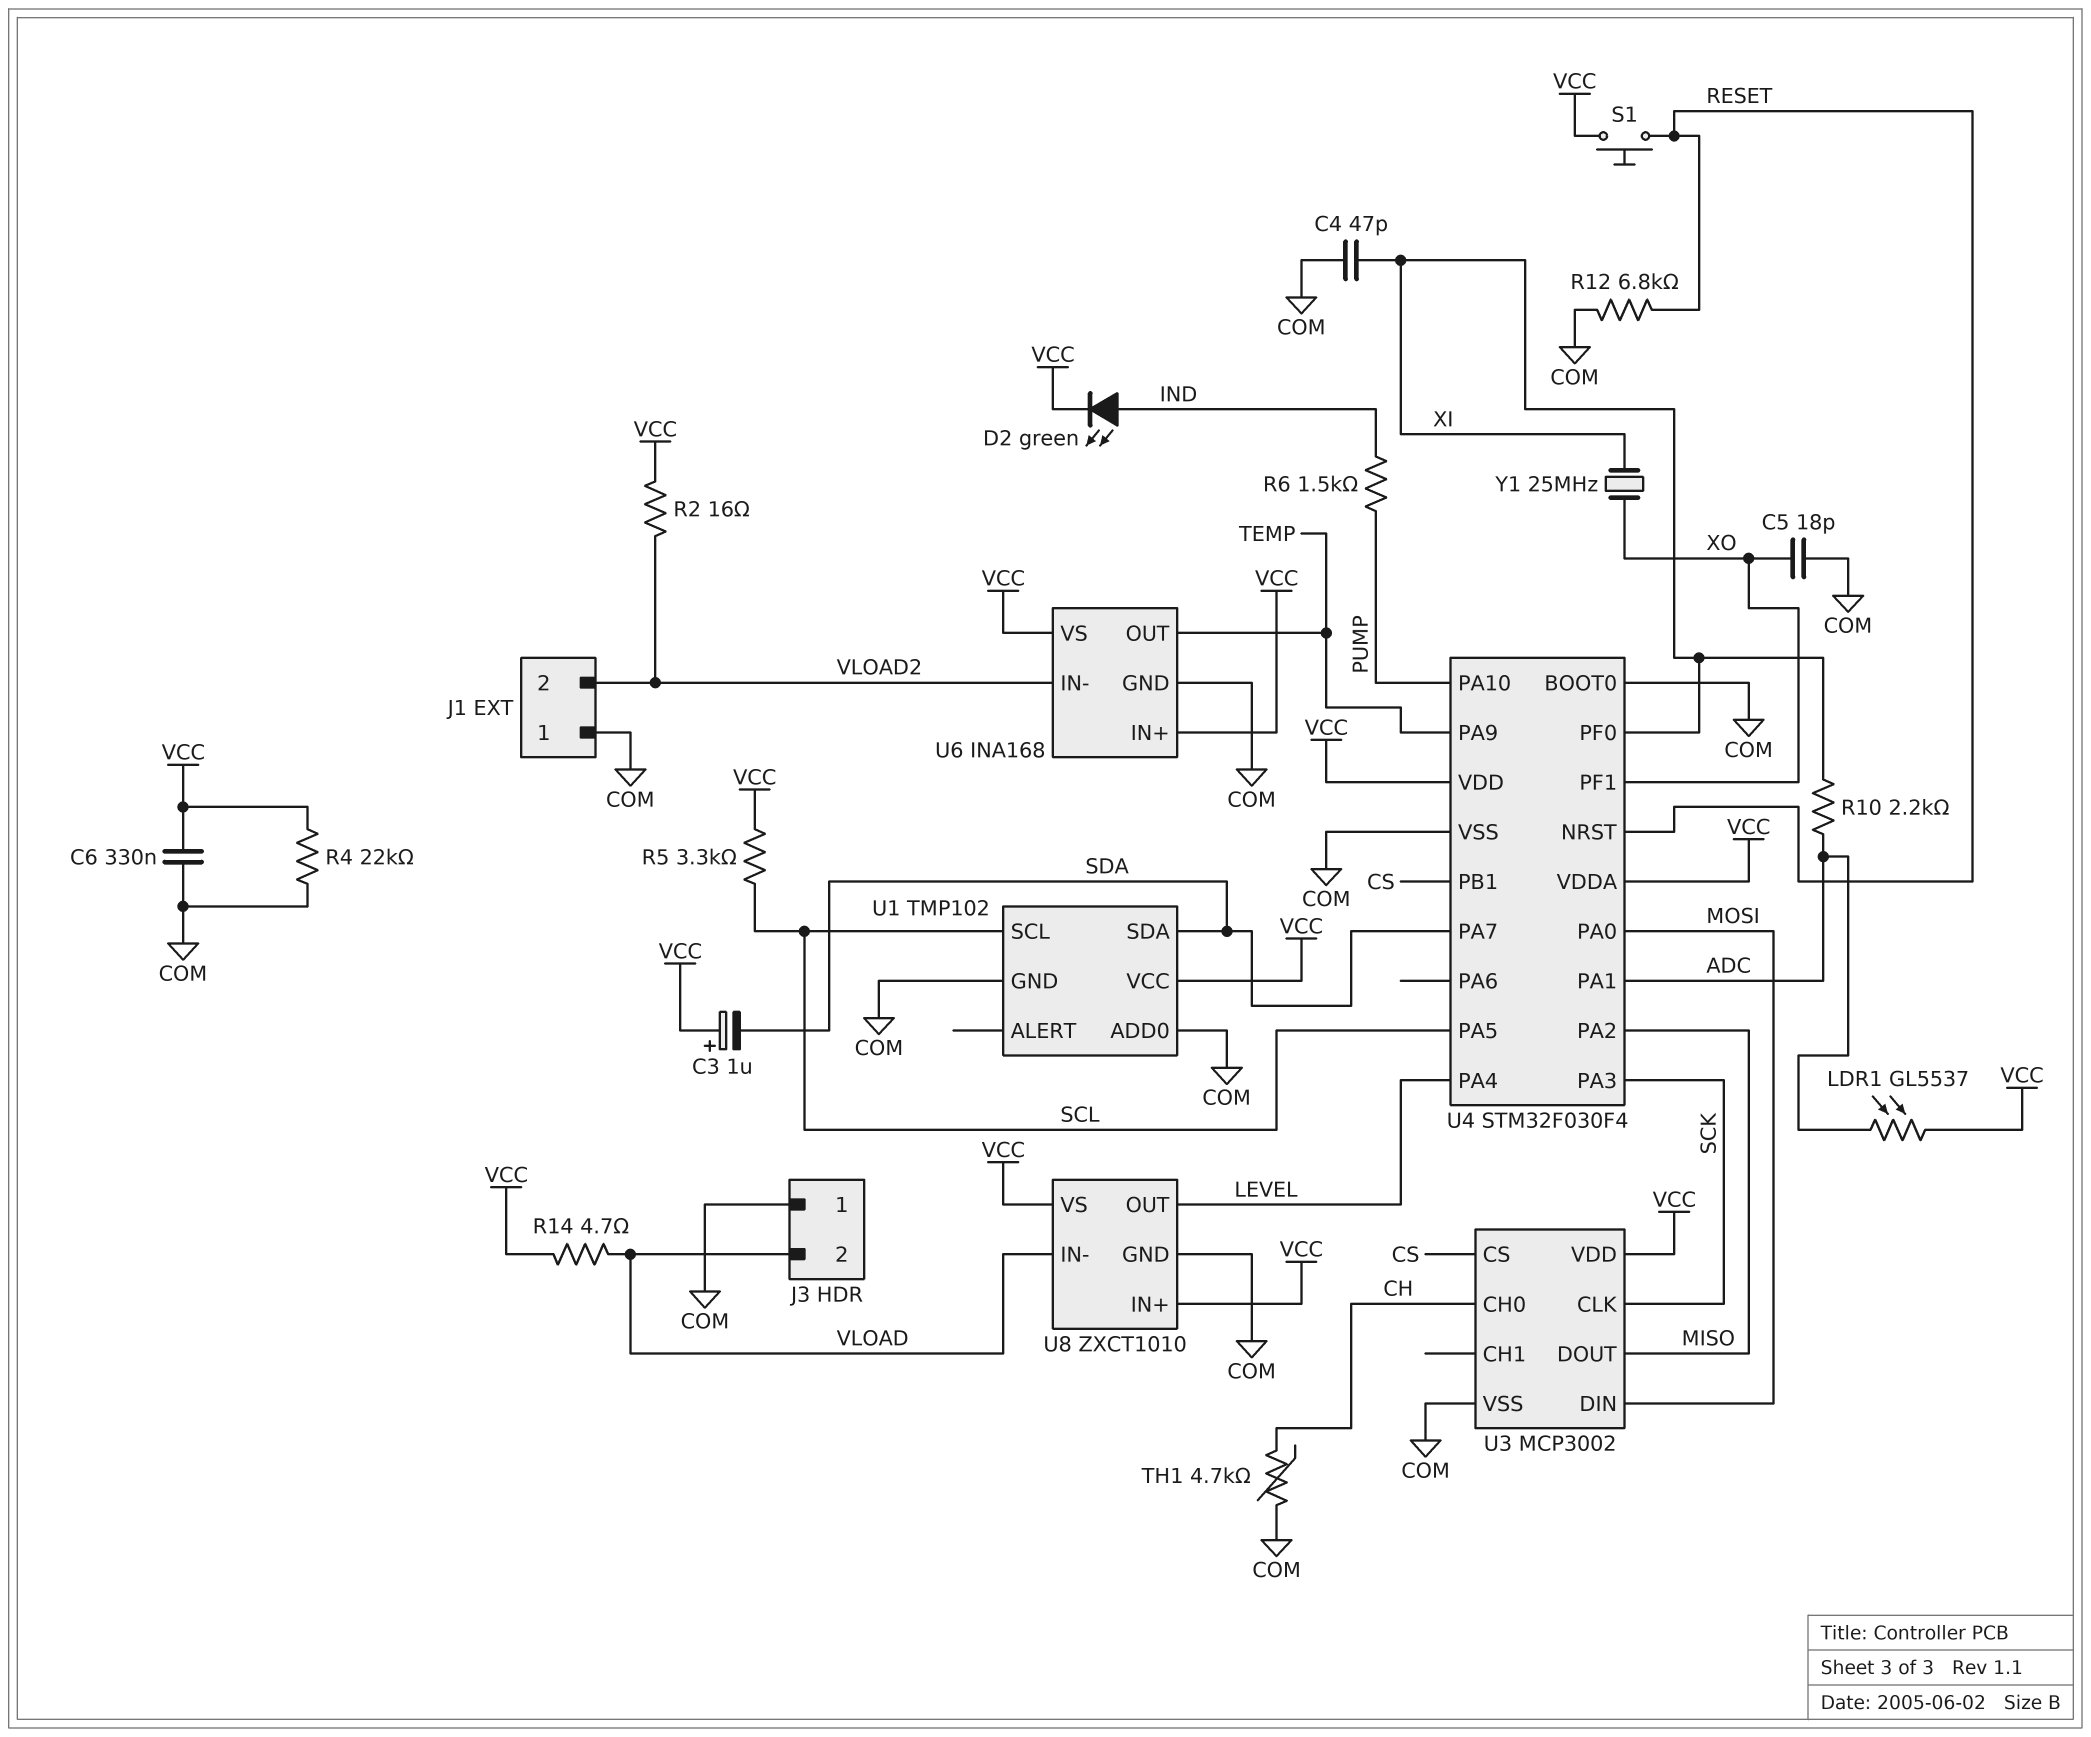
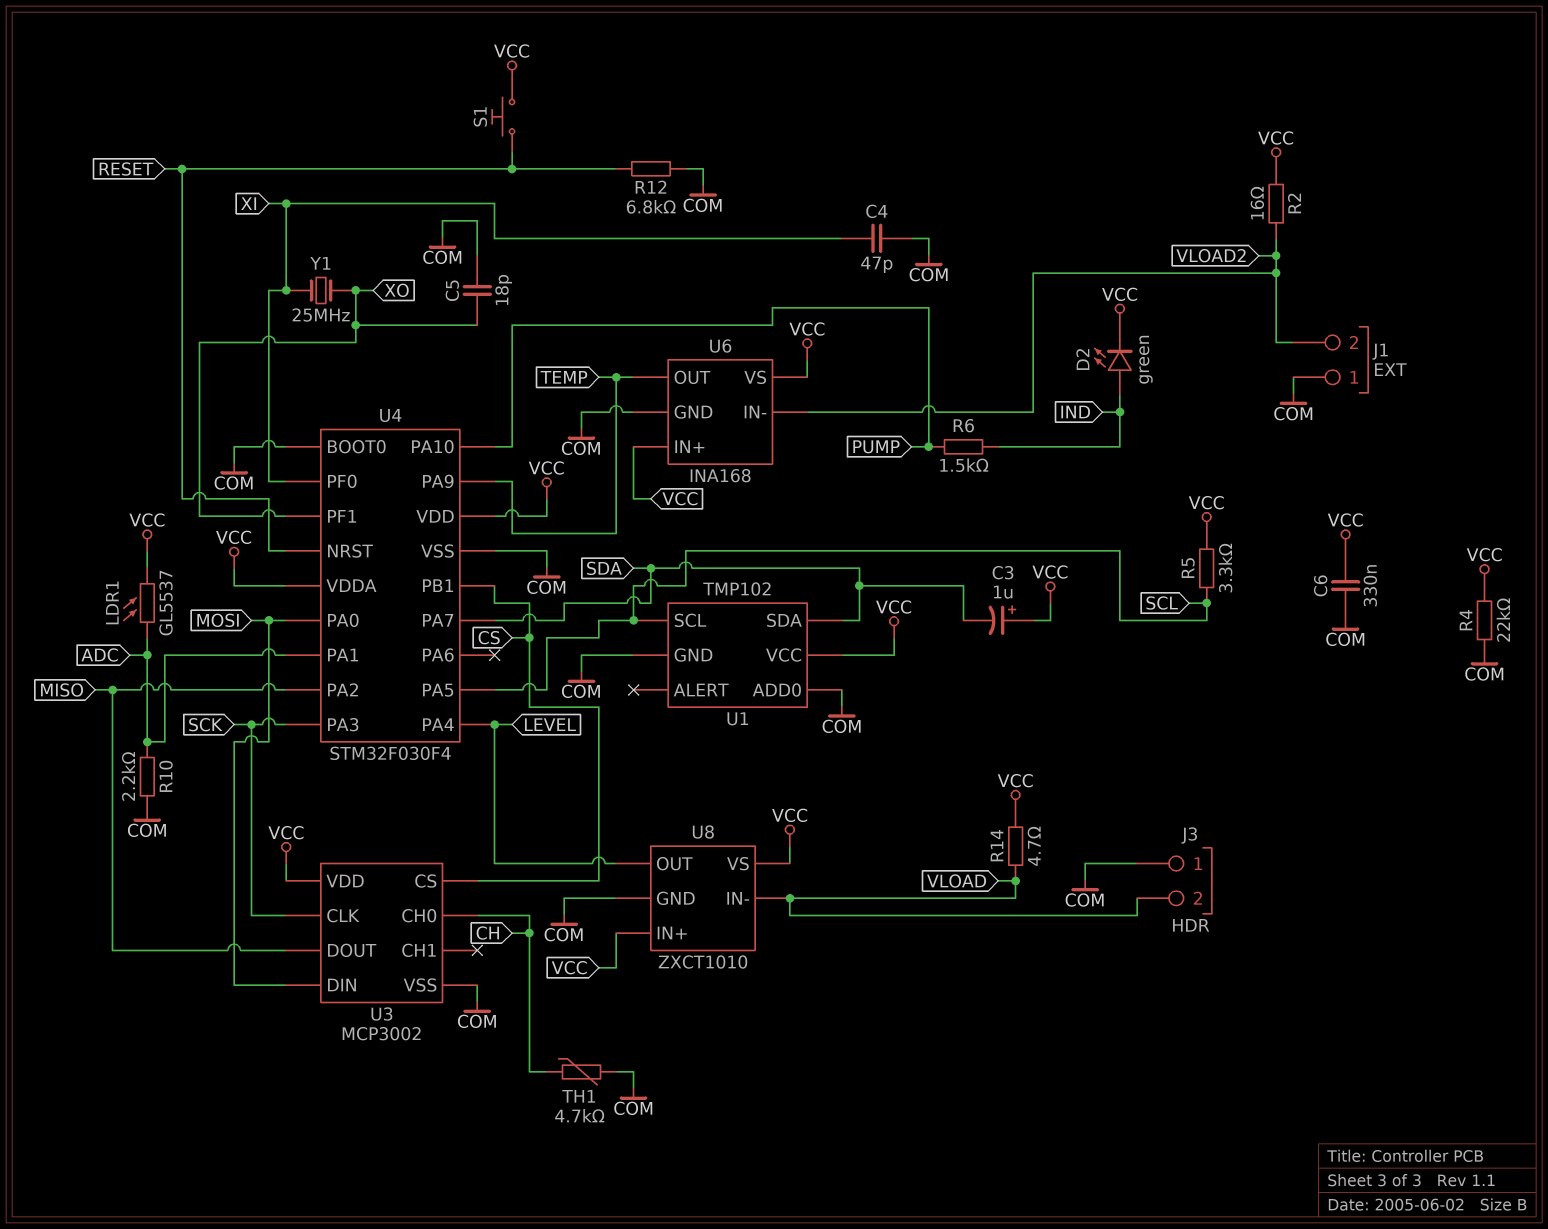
R10: 2.2k (ADC, XI) -> 2.2k (ADC, COM)

